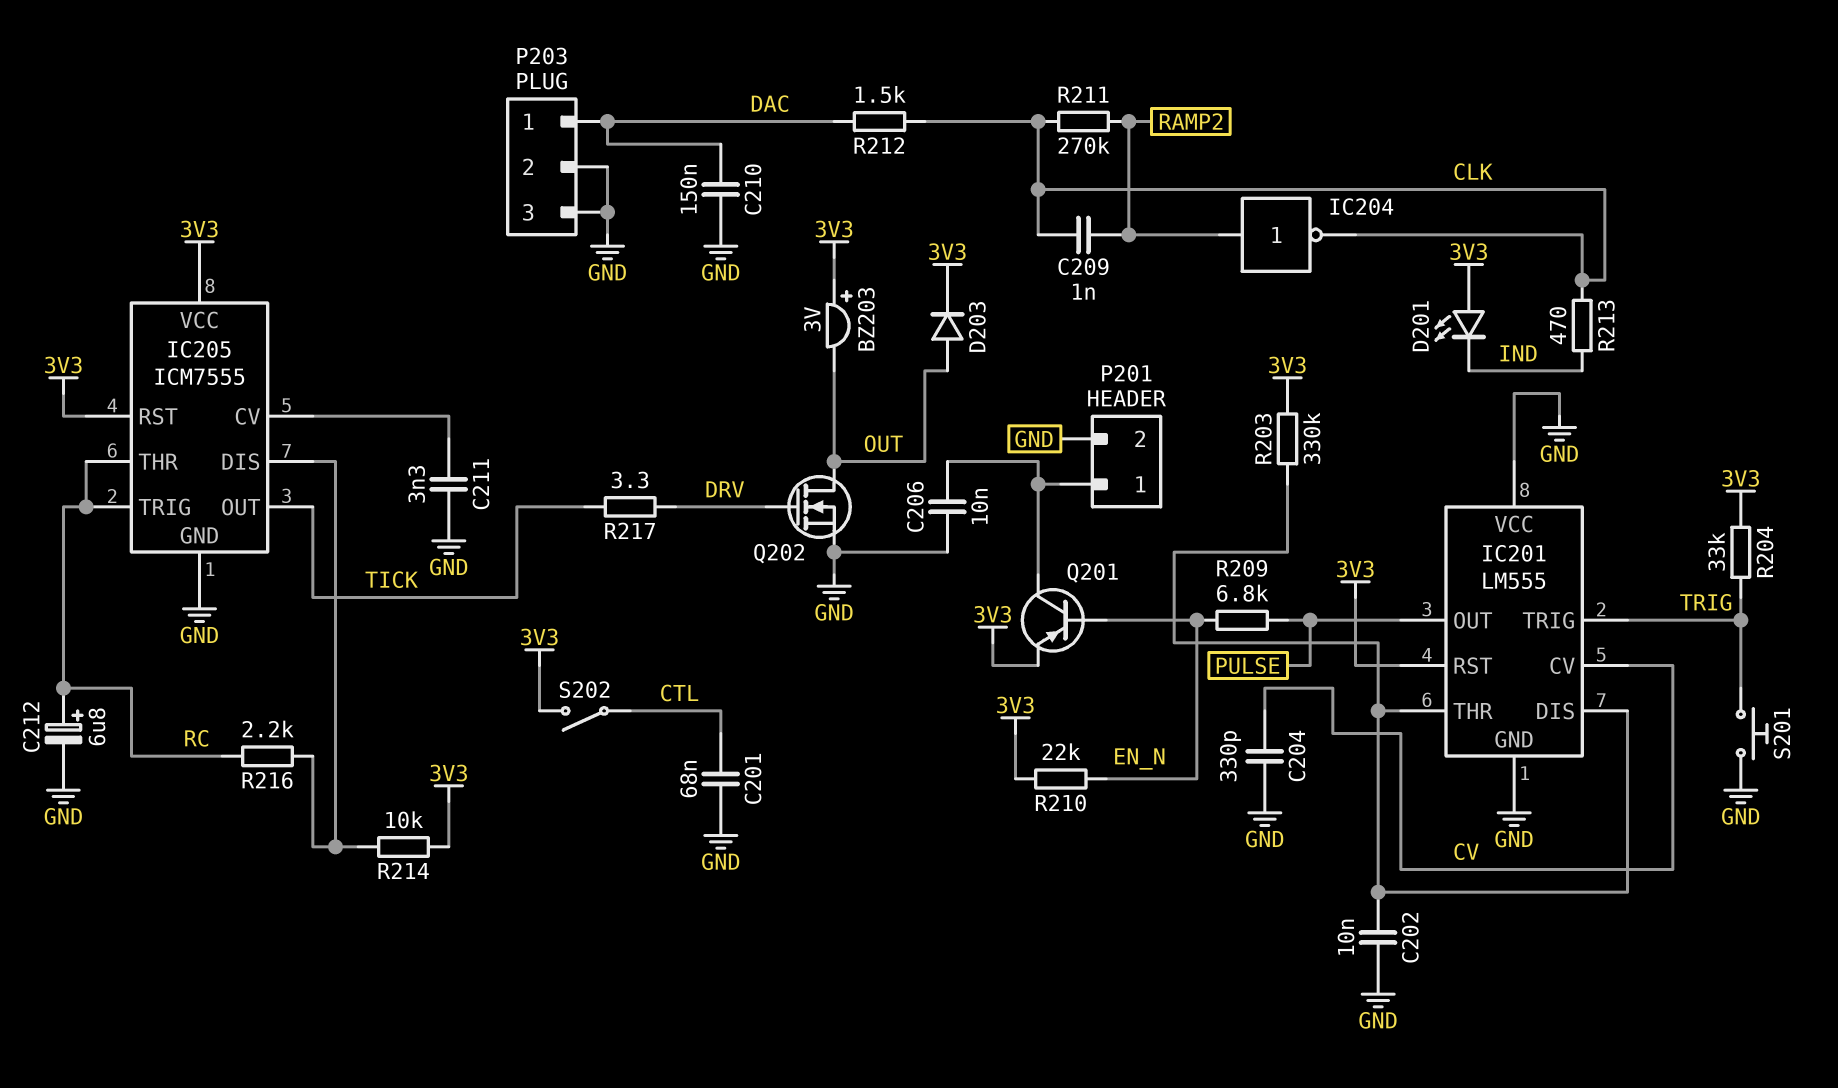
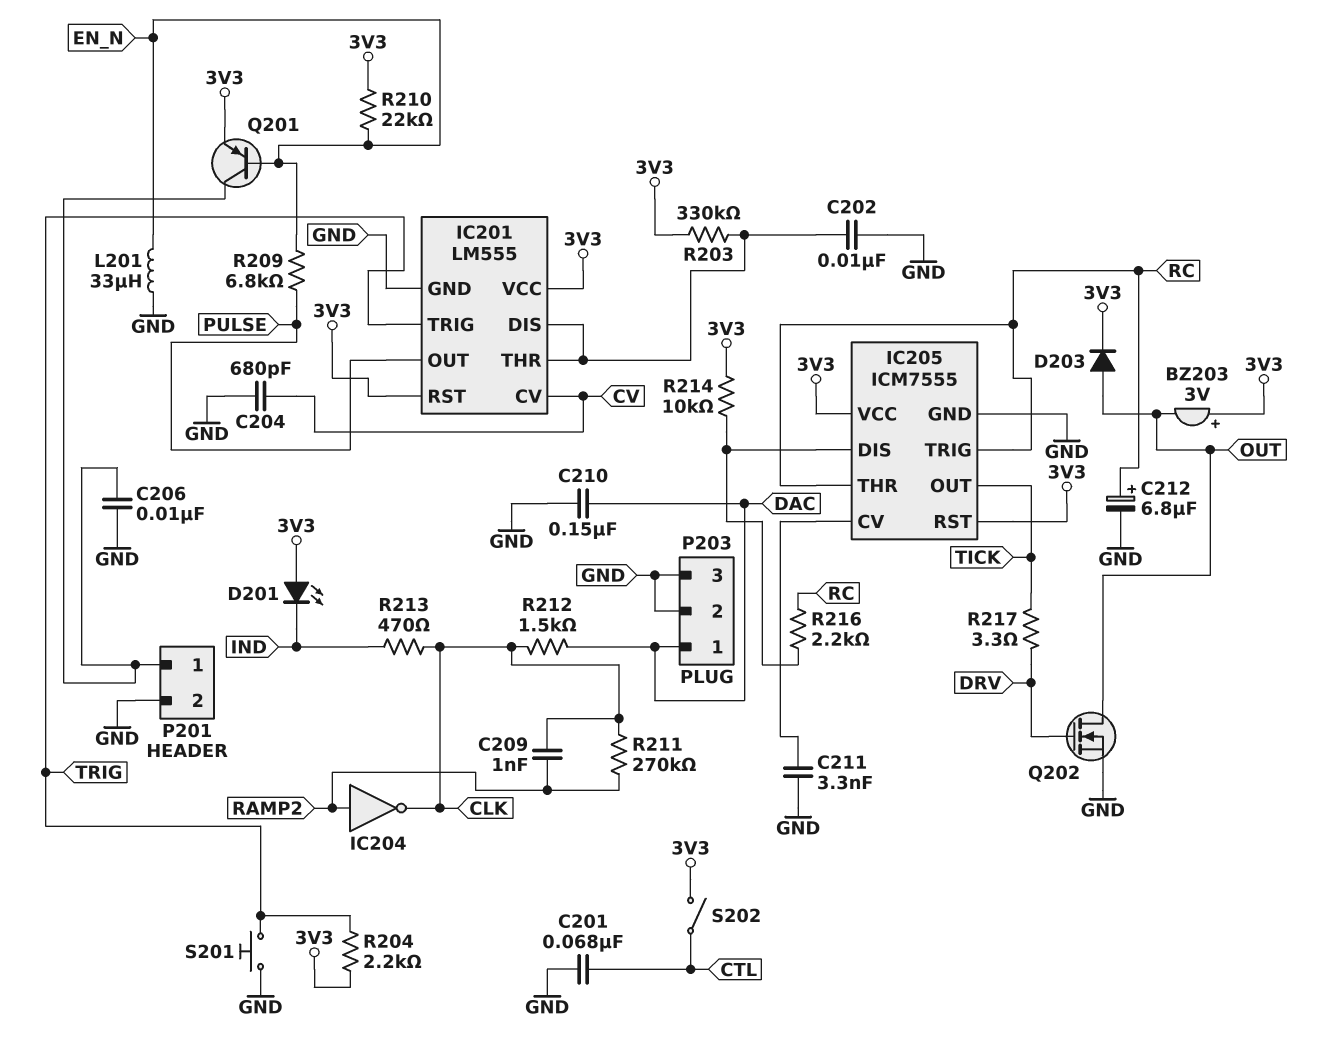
C204: 330pF (CV, GND) -> 680pF (CV, GND)
IC201 pin VCC: GND -> 3V3
L201: none -> 33uH (EN_N, GND)
R204: 33k (3V3, TRIG) -> 2.2k (3V3, TRIG)

